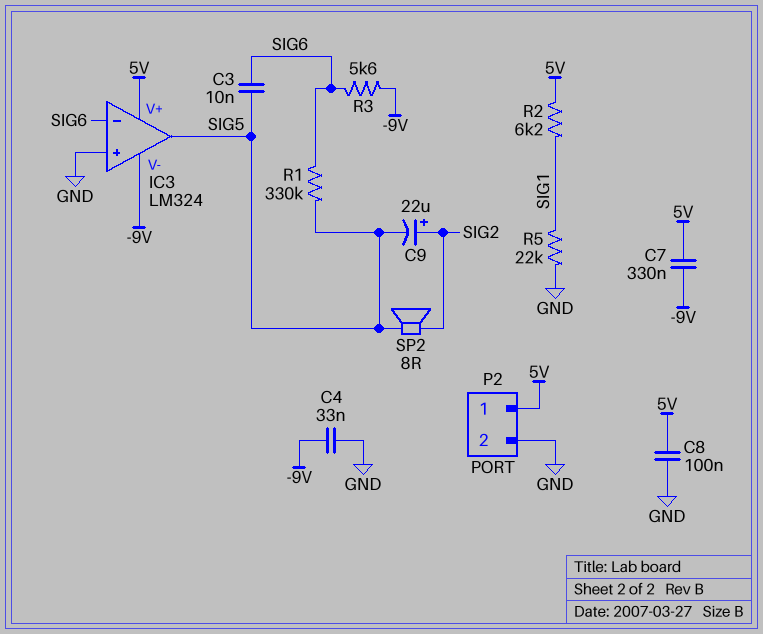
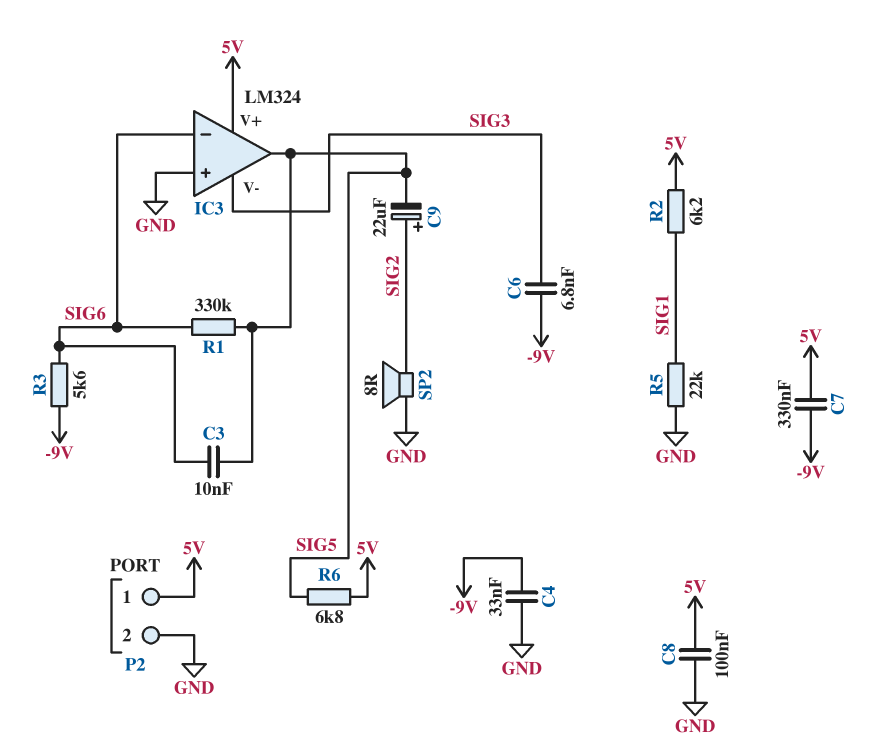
C6: none -> 6.8nF (-9V, SIG3)
IC3 pin V-: -9V -> SIG3
R6: none -> 6.8k (5V, SIG5)
SP2: speaker 8R (SIG2, SIG5) -> speaker 8R (GND, SIG2)

